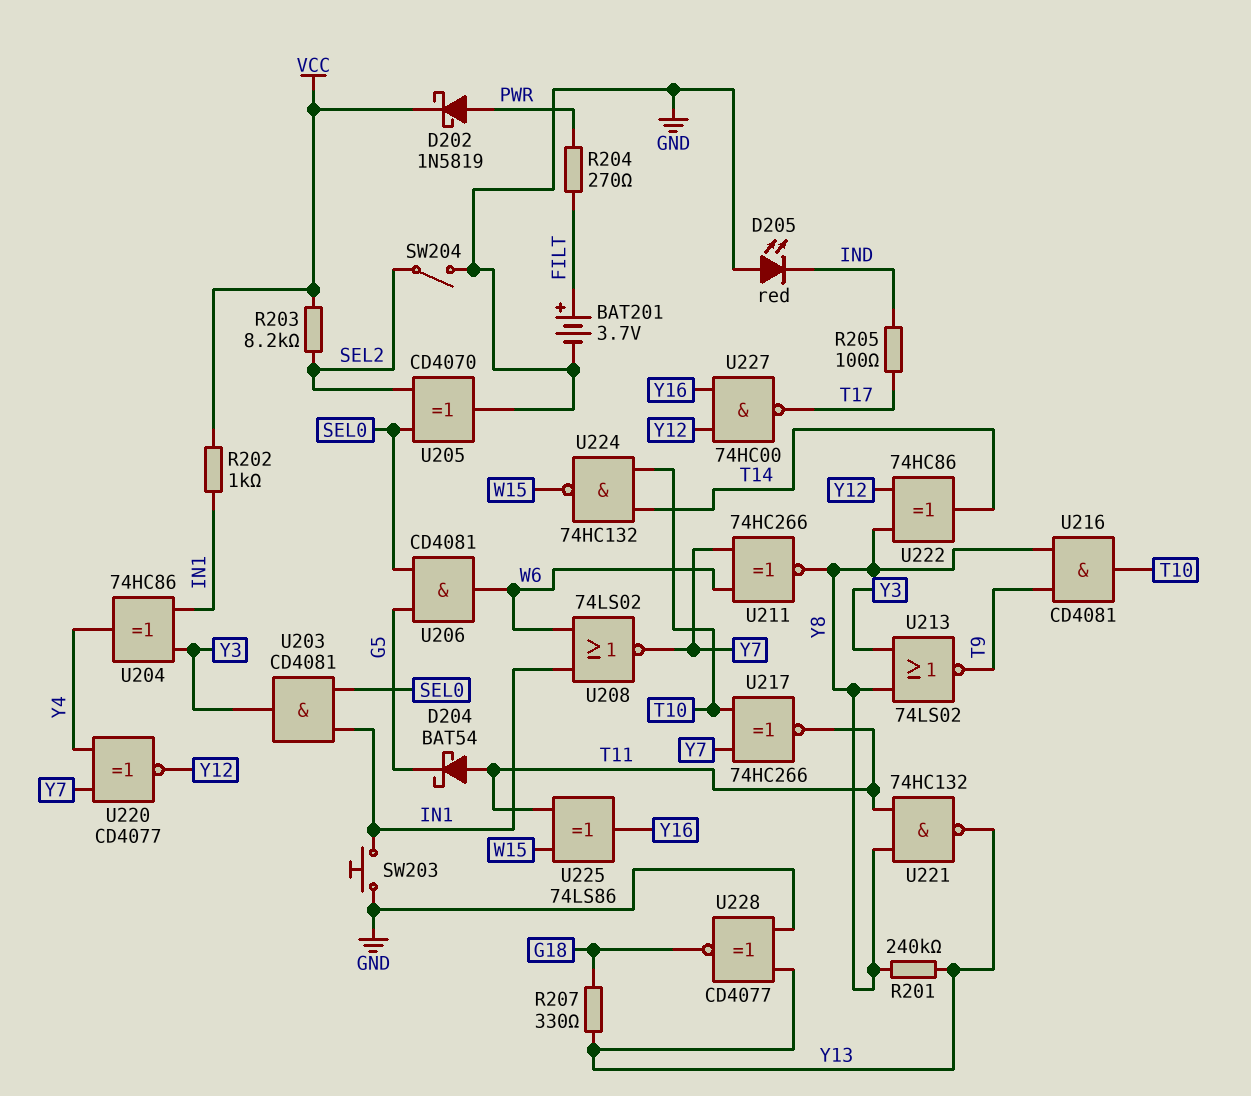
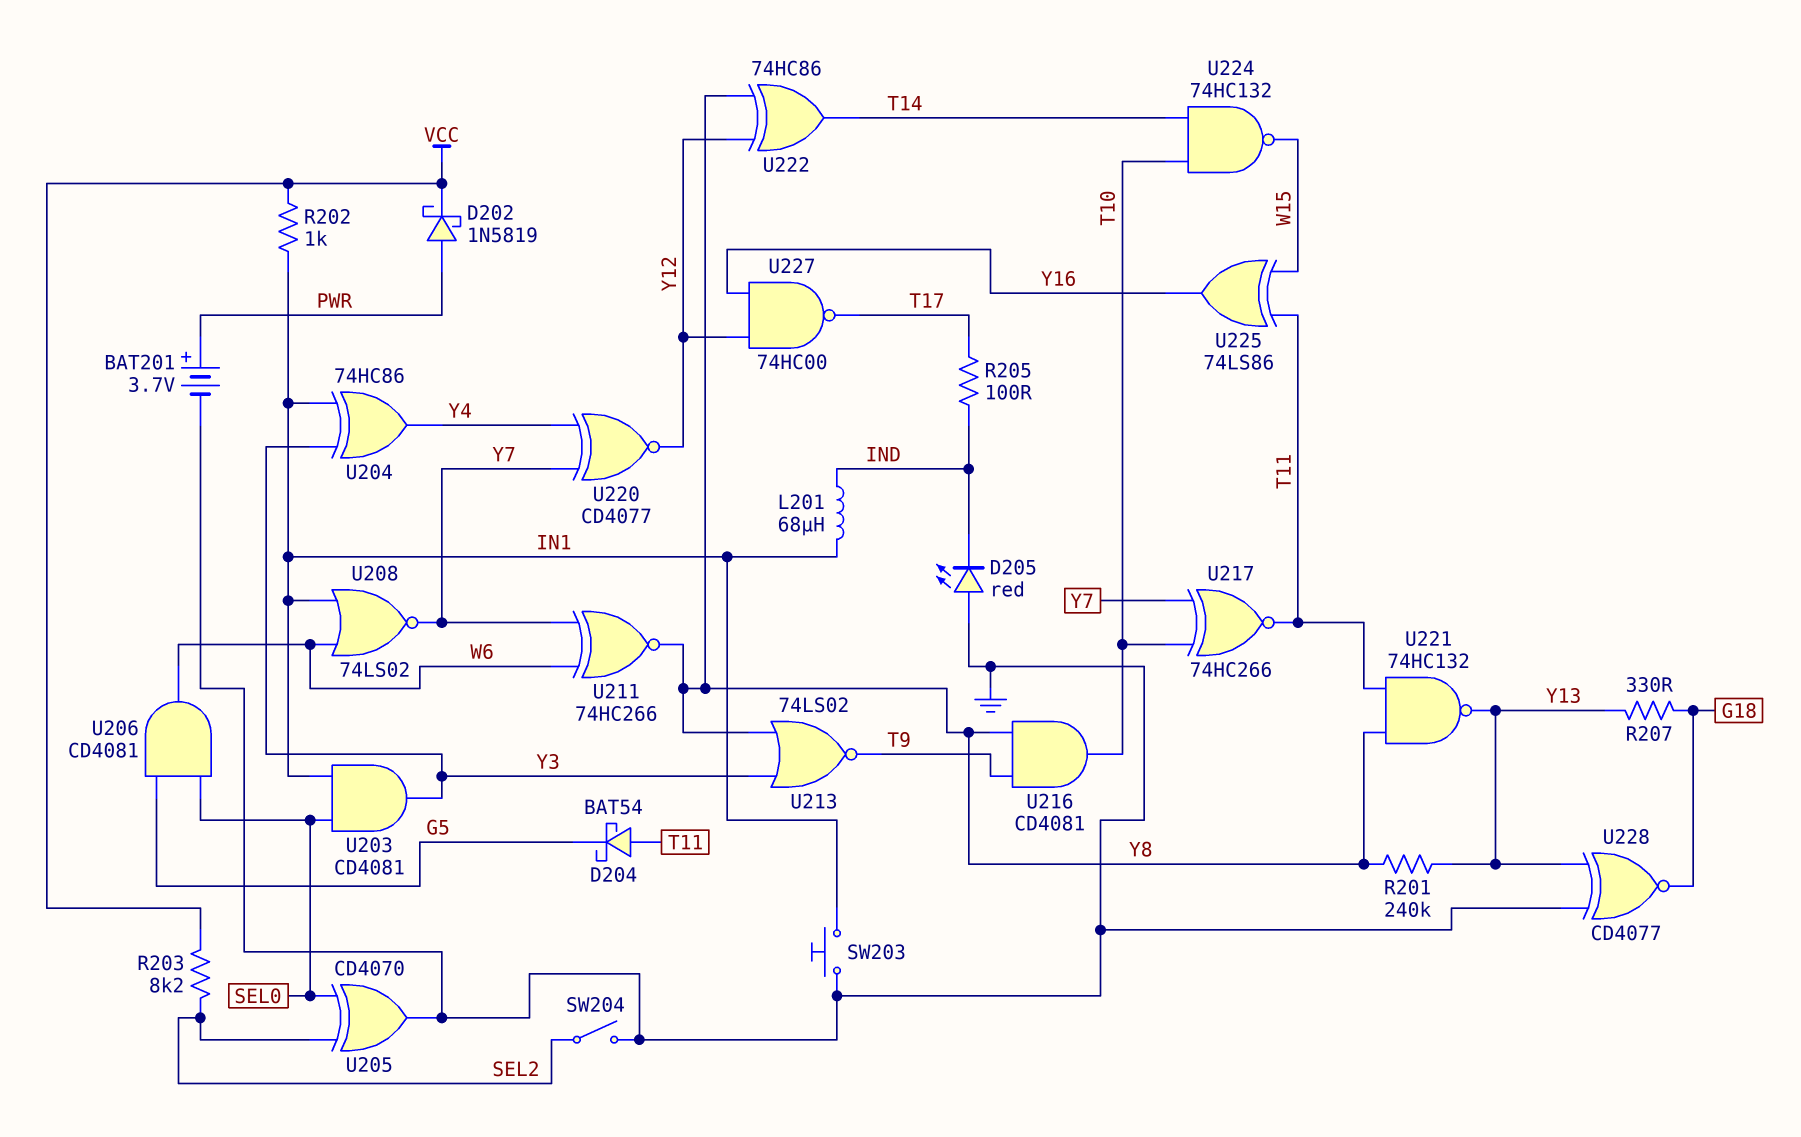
BAT201: 3.7V (plus FILT, minus GND) -> 3.7V (plus PWR, minus GND)
L201: none -> 68uH (IN1, IND)
R204: 270 (FILT, PWR) -> none

